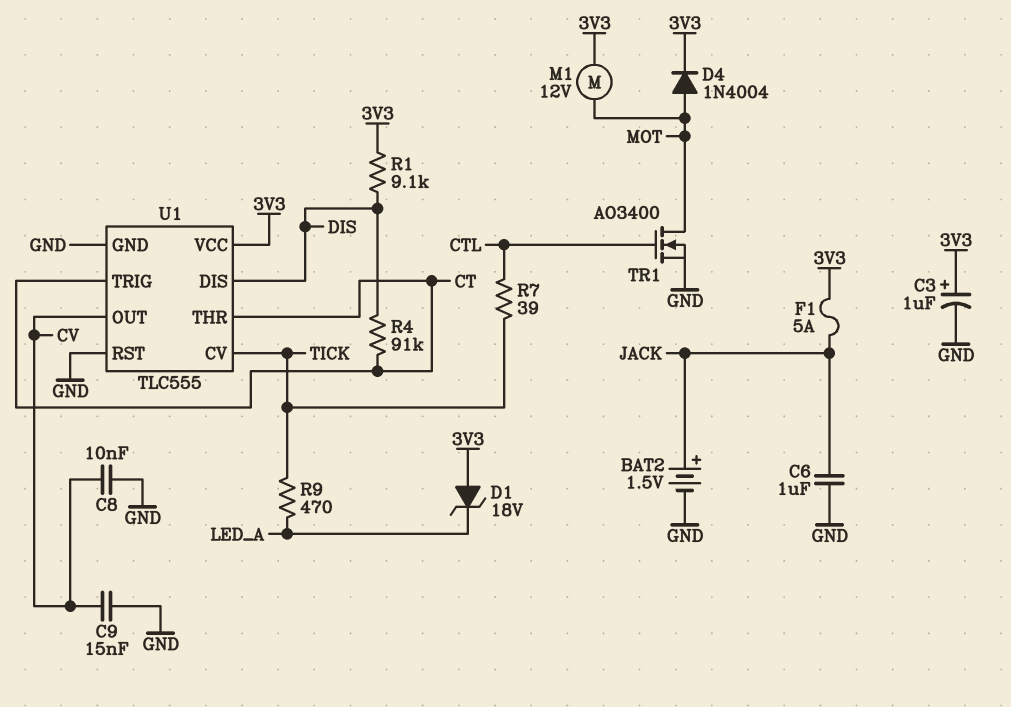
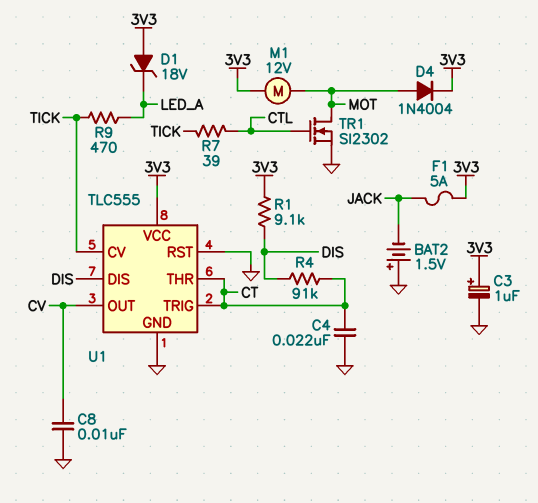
BAT2: 1.5V (plus JACK, minus GND) -> 1.5V (plus GND, minus JACK)
C4: none -> 22nF (CT, GND)
C6: 1uF (GND, JACK) -> none
C9: 15nF (CV, GND) -> none
TR1: NMOS AO3400 (G CTL, D MOT, S GND) -> NMOS SI2302 (G CTL, D MOT, S GND)

